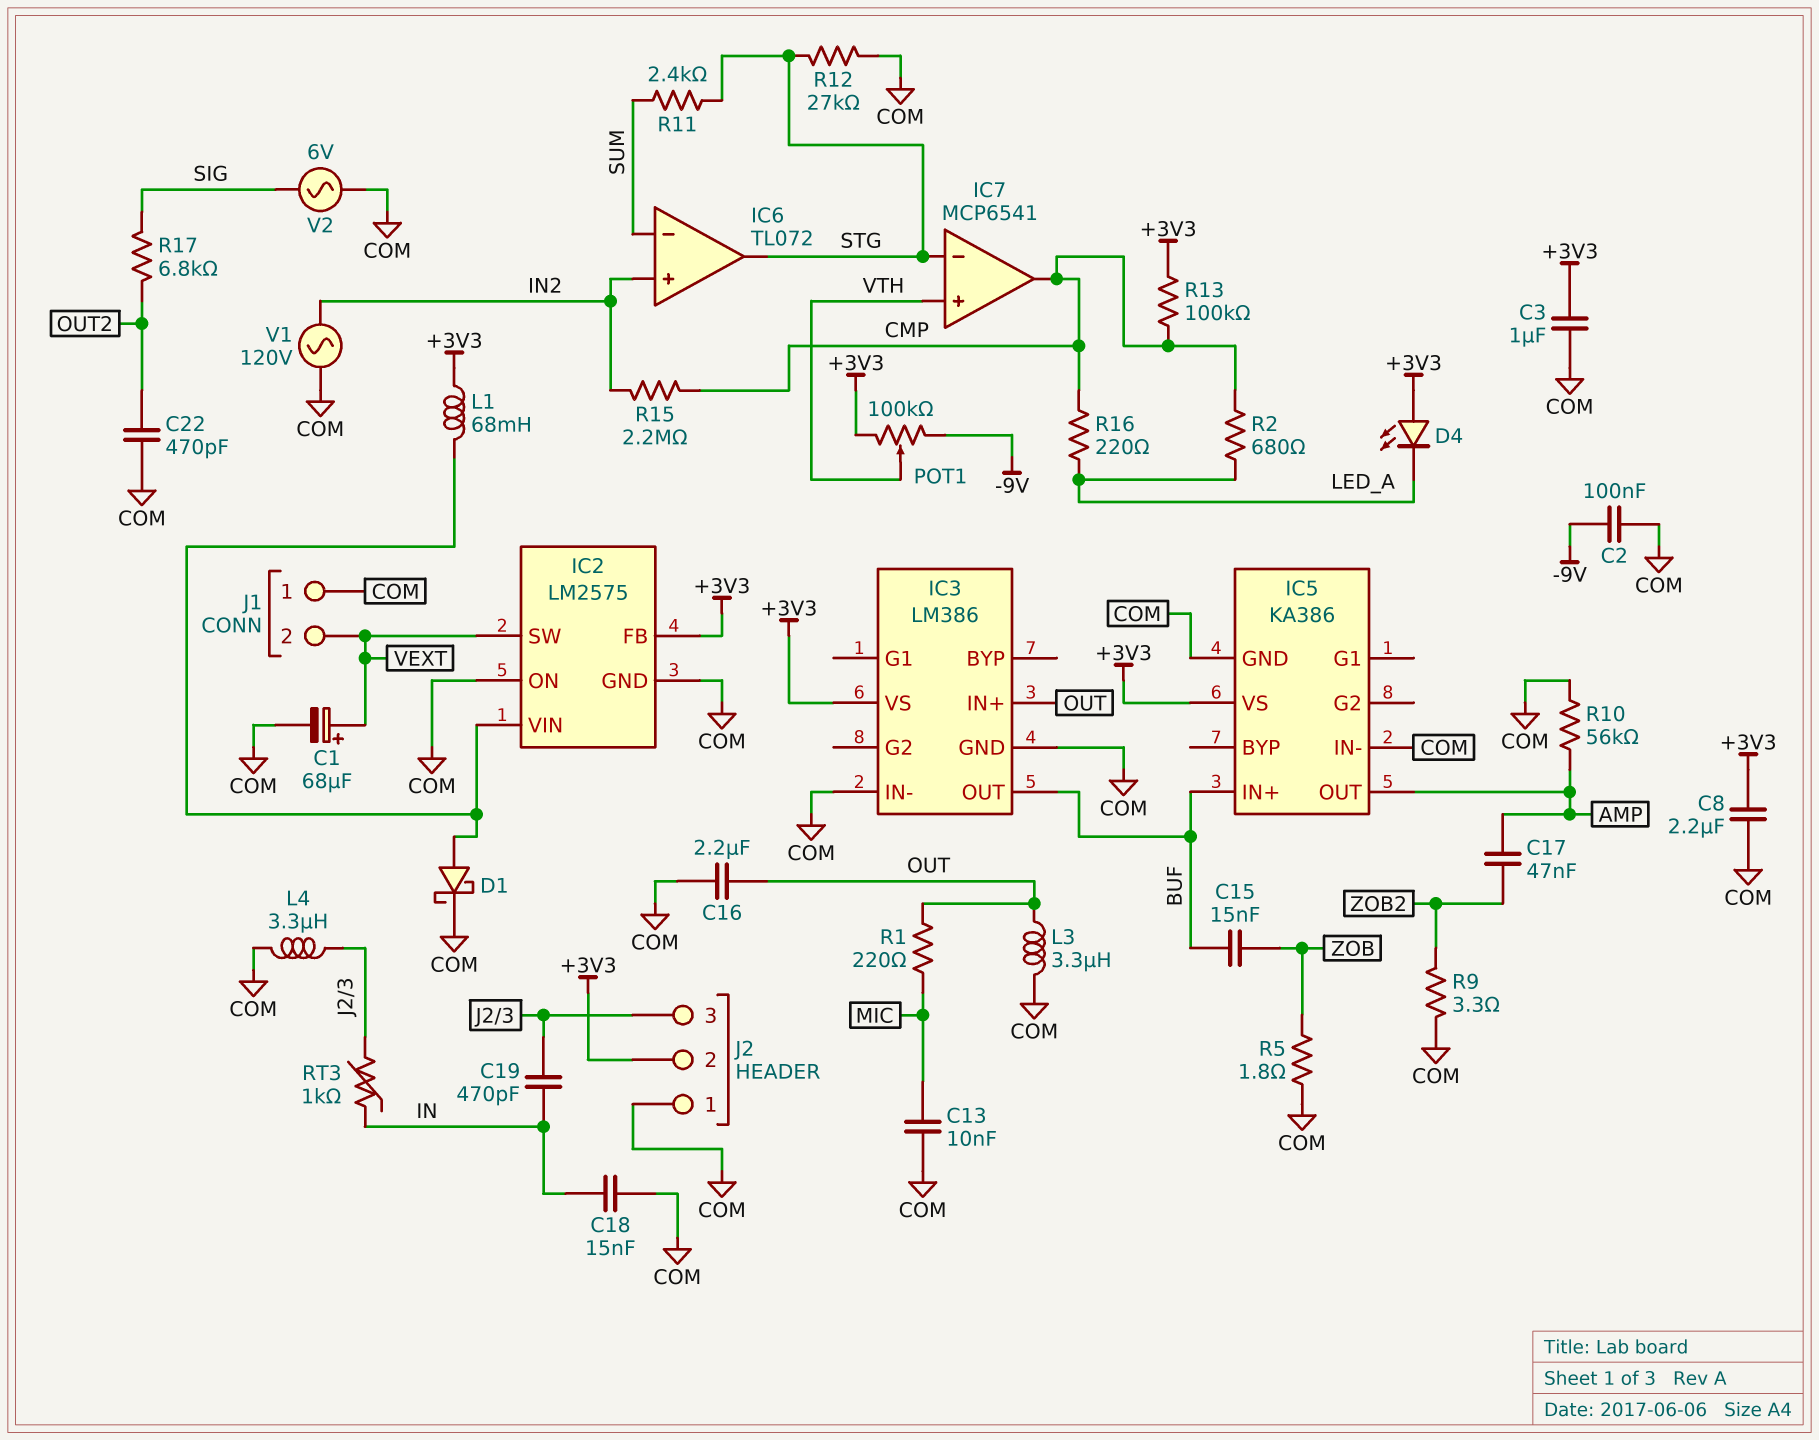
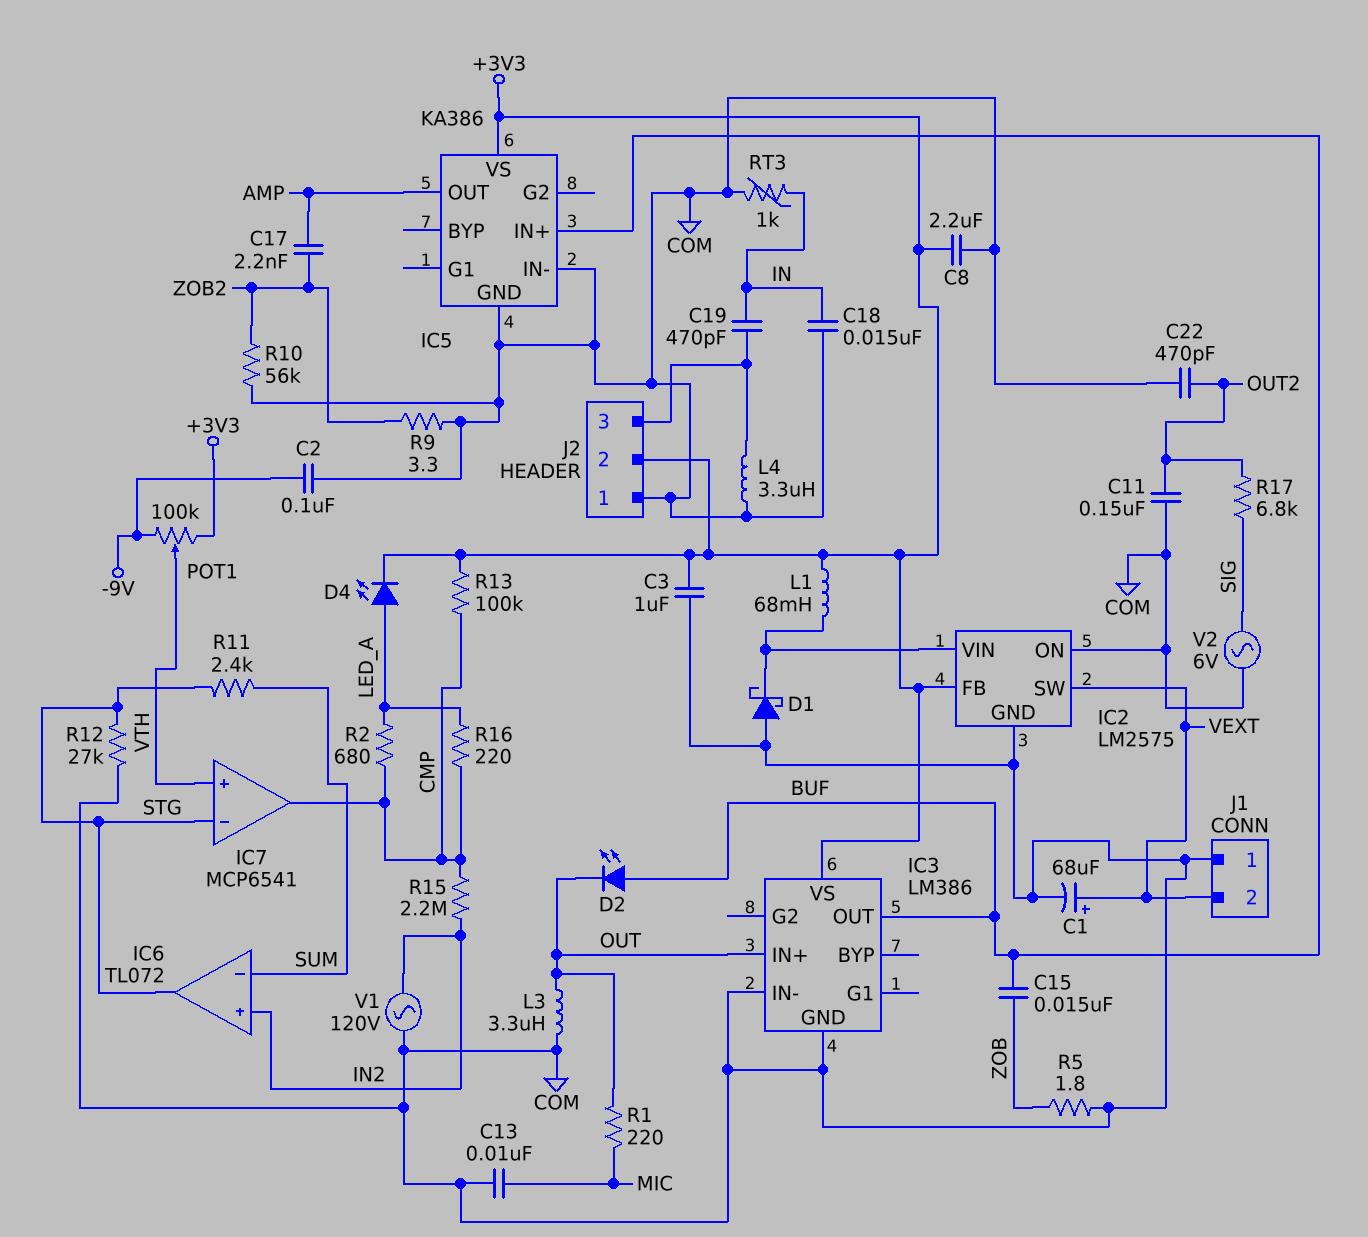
C11: none -> 150nF (COM, OUT2)
C16: 2.2uF (COM, OUT) -> none
C17: 47nF (AMP, ZOB2) -> 2.2nF (AMP, ZOB2)
D1: schottky (A IC2/VIN, K COM) -> schottky (A COM, K IC2/VIN)
D2: none -> LED (A BUF, K OUT)
D4: LED (A +3V3, K LED_A) -> LED (A LED_A, K +3V3)
R10: 56k (AMP, COM) -> 56k (COM, ZOB2)
RT3: 1k (IN, J2/3) -> 1k (COM, IN)

